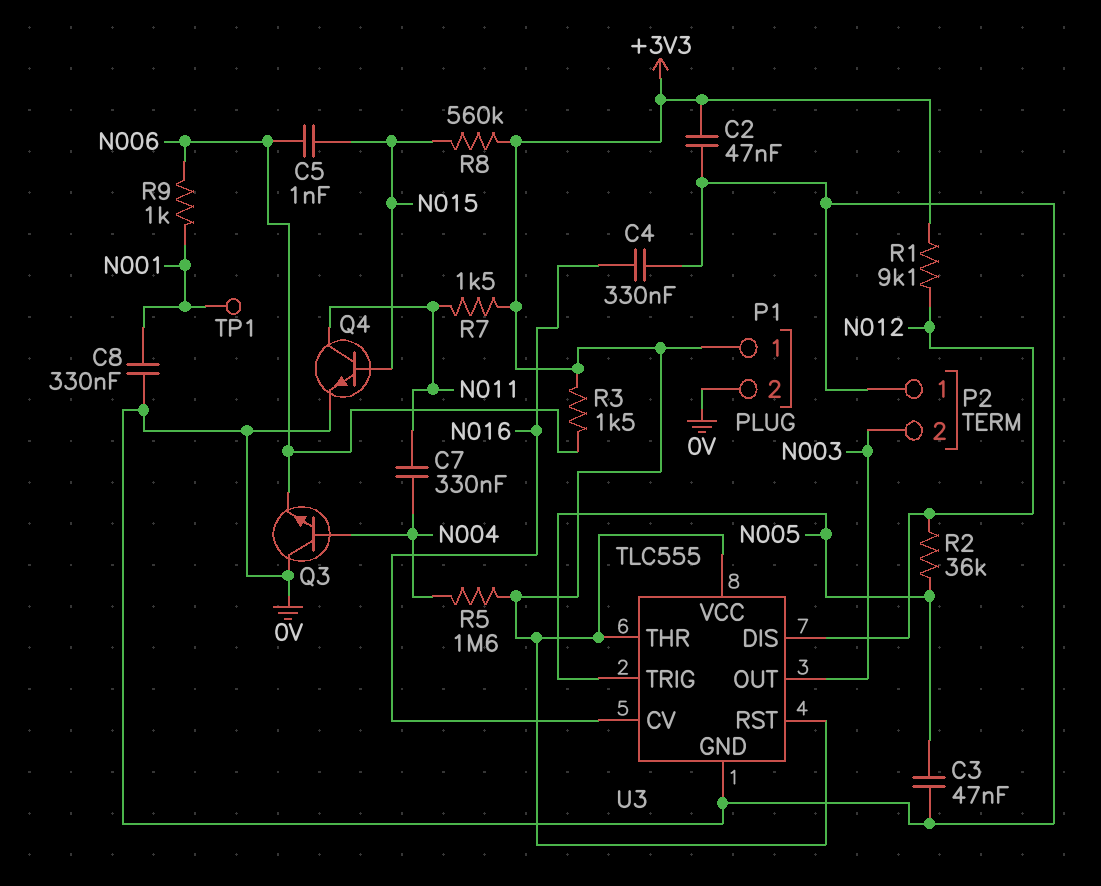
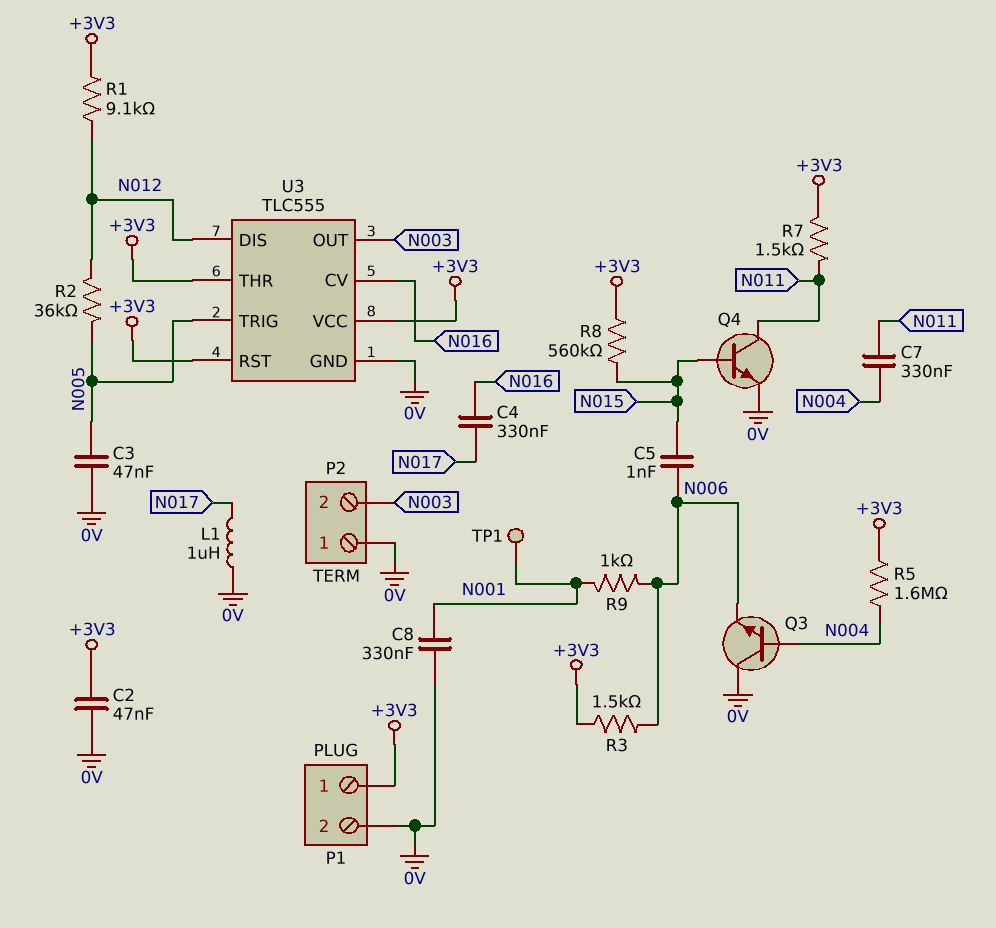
C4: 330nF (0V, N016) -> 330nF (N016, N017)
L1: none -> 1uH (0V, N017)

